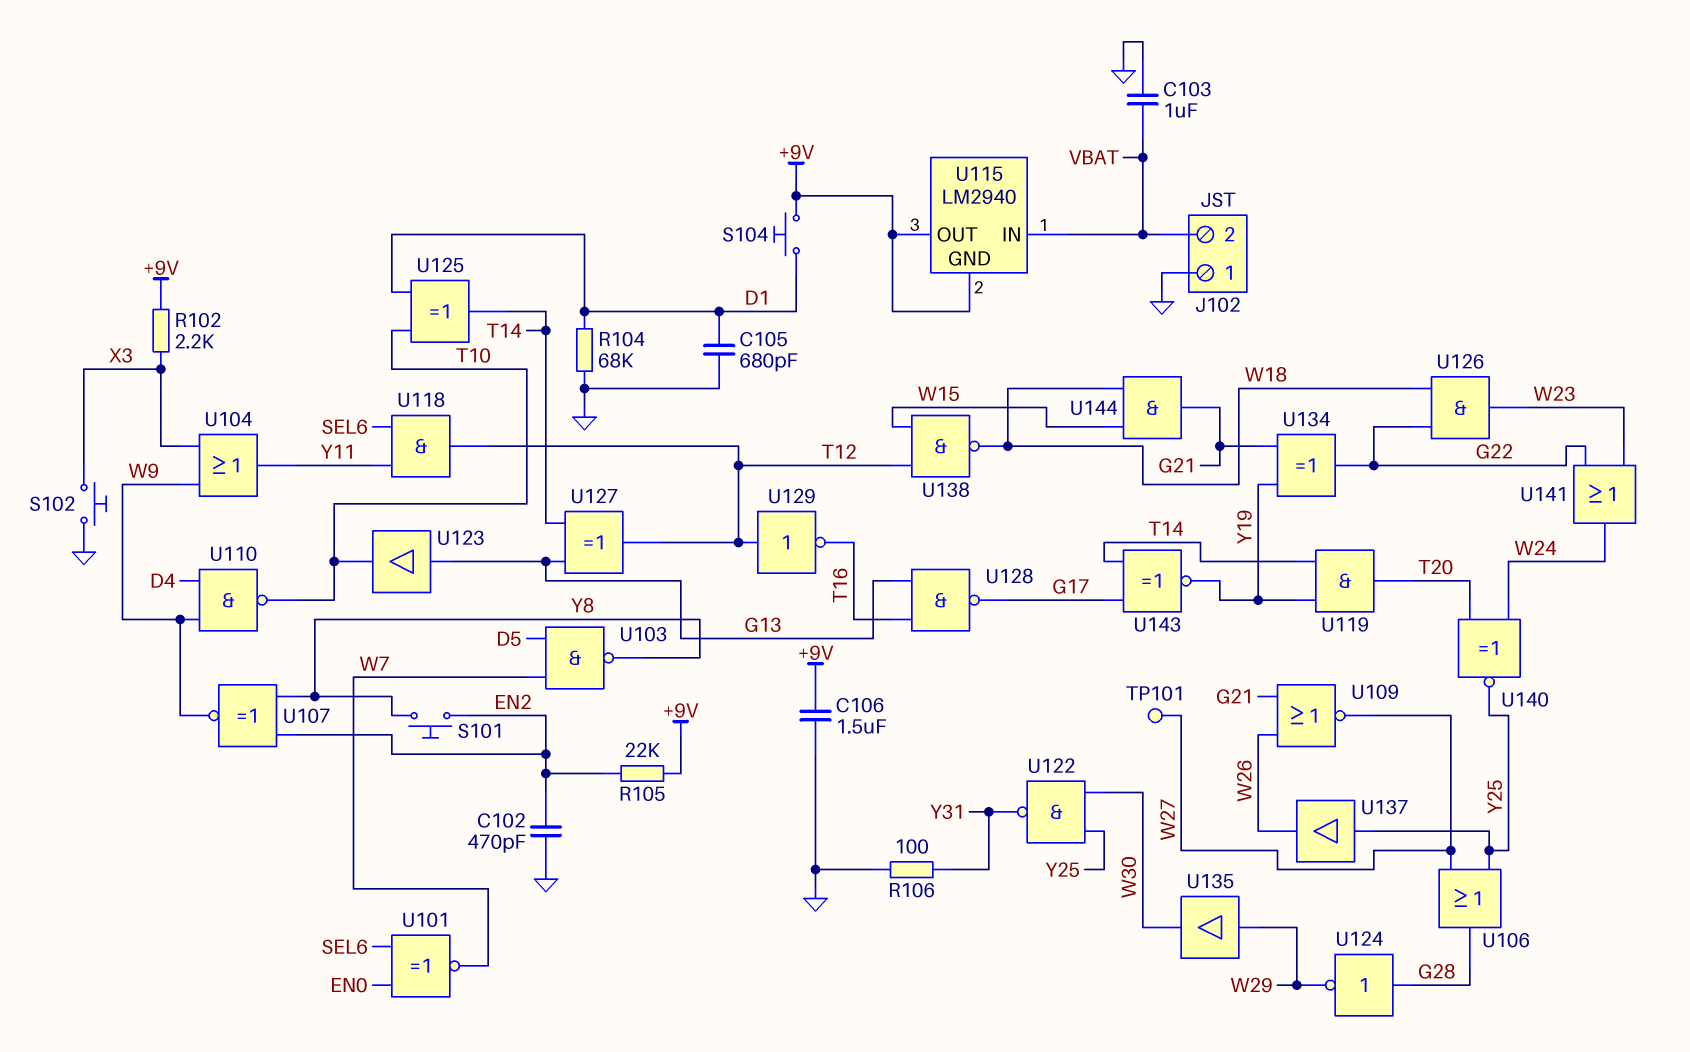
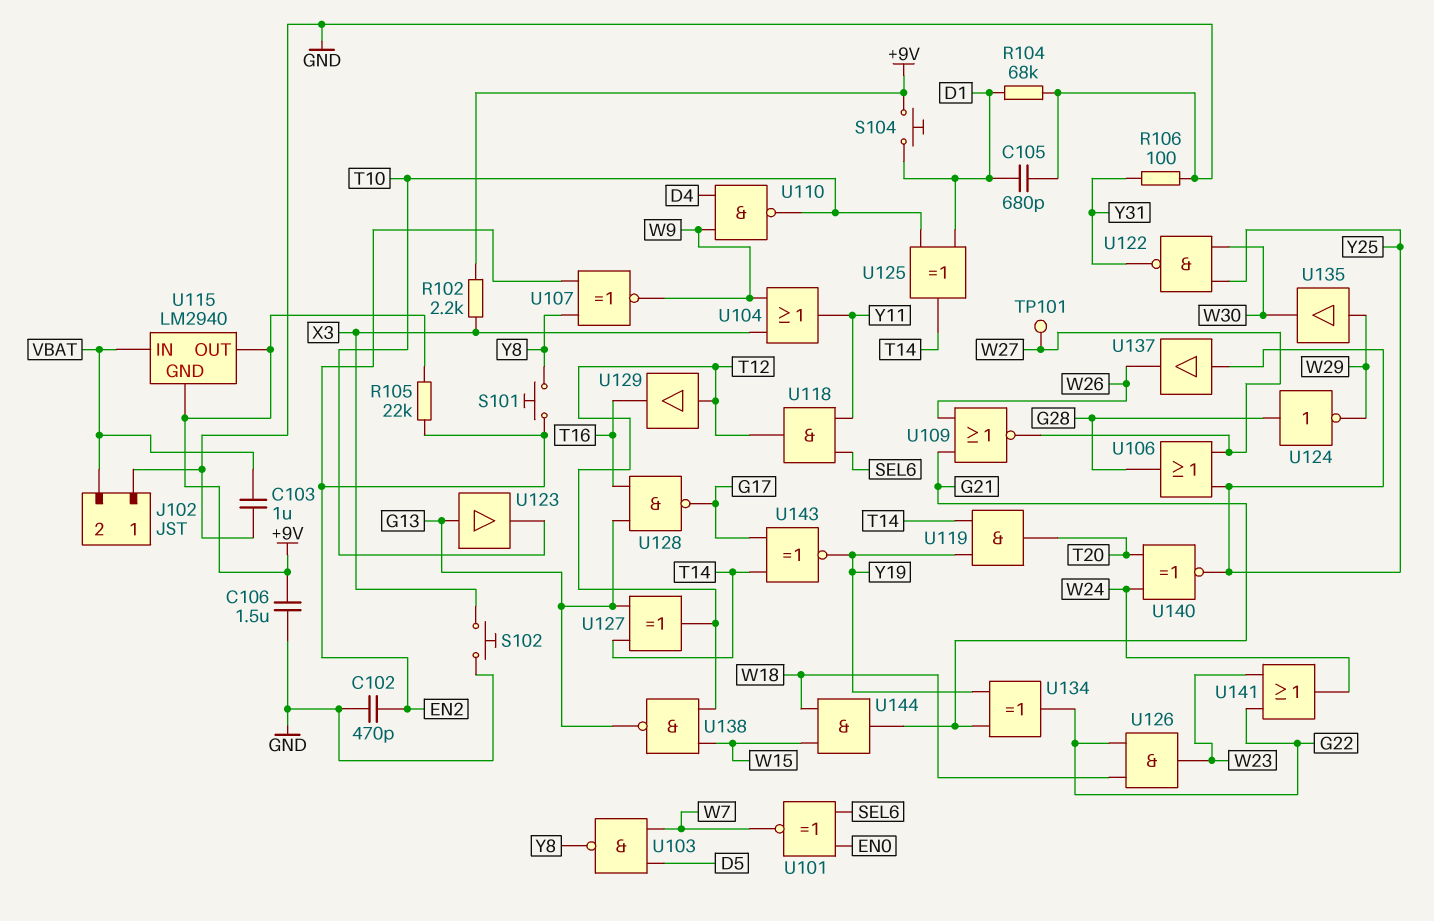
U129: NOT (in T12, out T16) -> buffer (in T12, out T16)
U138: NAND (in T12, in W15, out W18) -> NAND (in T12, in W15, out G13)

